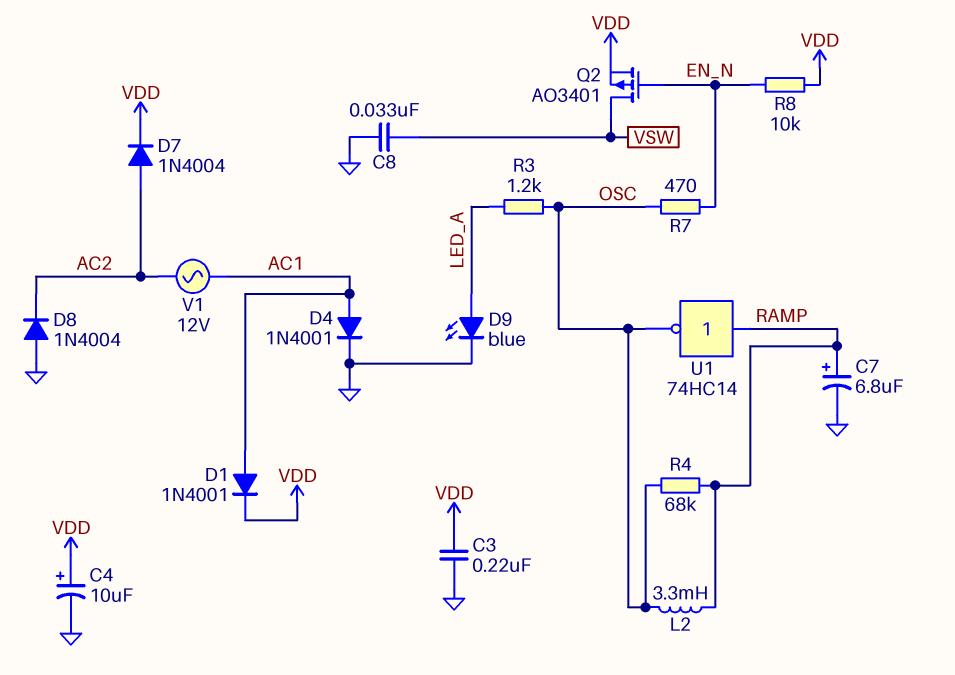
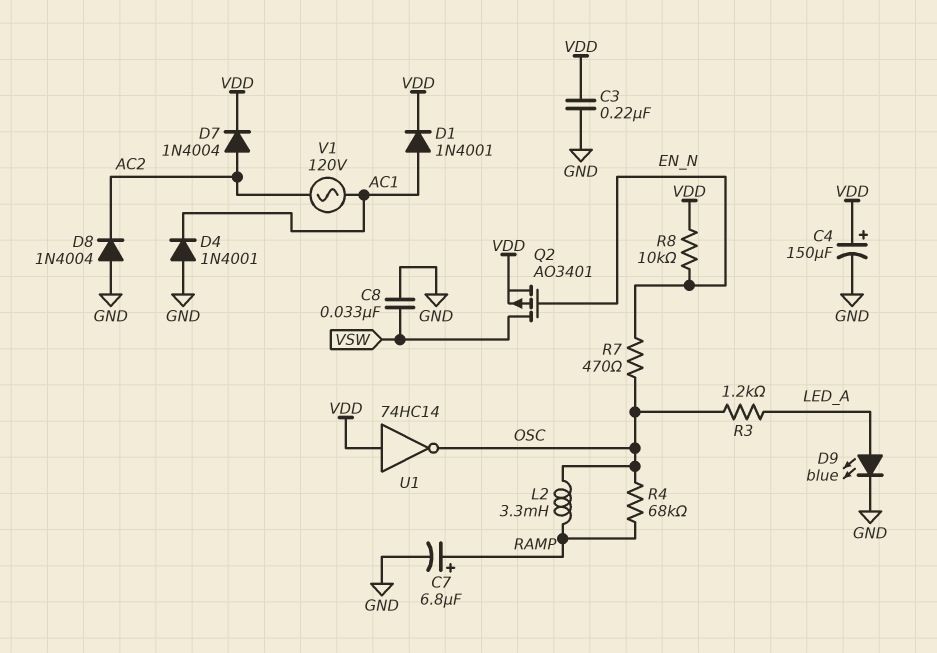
C4: 10uF (plus VDD, minus GND) -> 150uF (plus VDD, minus GND)
D4: diode 1N4001 (A AC1, K GND) -> diode 1N4001 (A GND, K AC1)
U1: NOT 74HC14 (in RAMP, out OSC) -> NOT 74HC14 (in VDD, out OSC)
V1: AC 12V (AC1, AC2) -> AC 120V (AC1, AC2)

